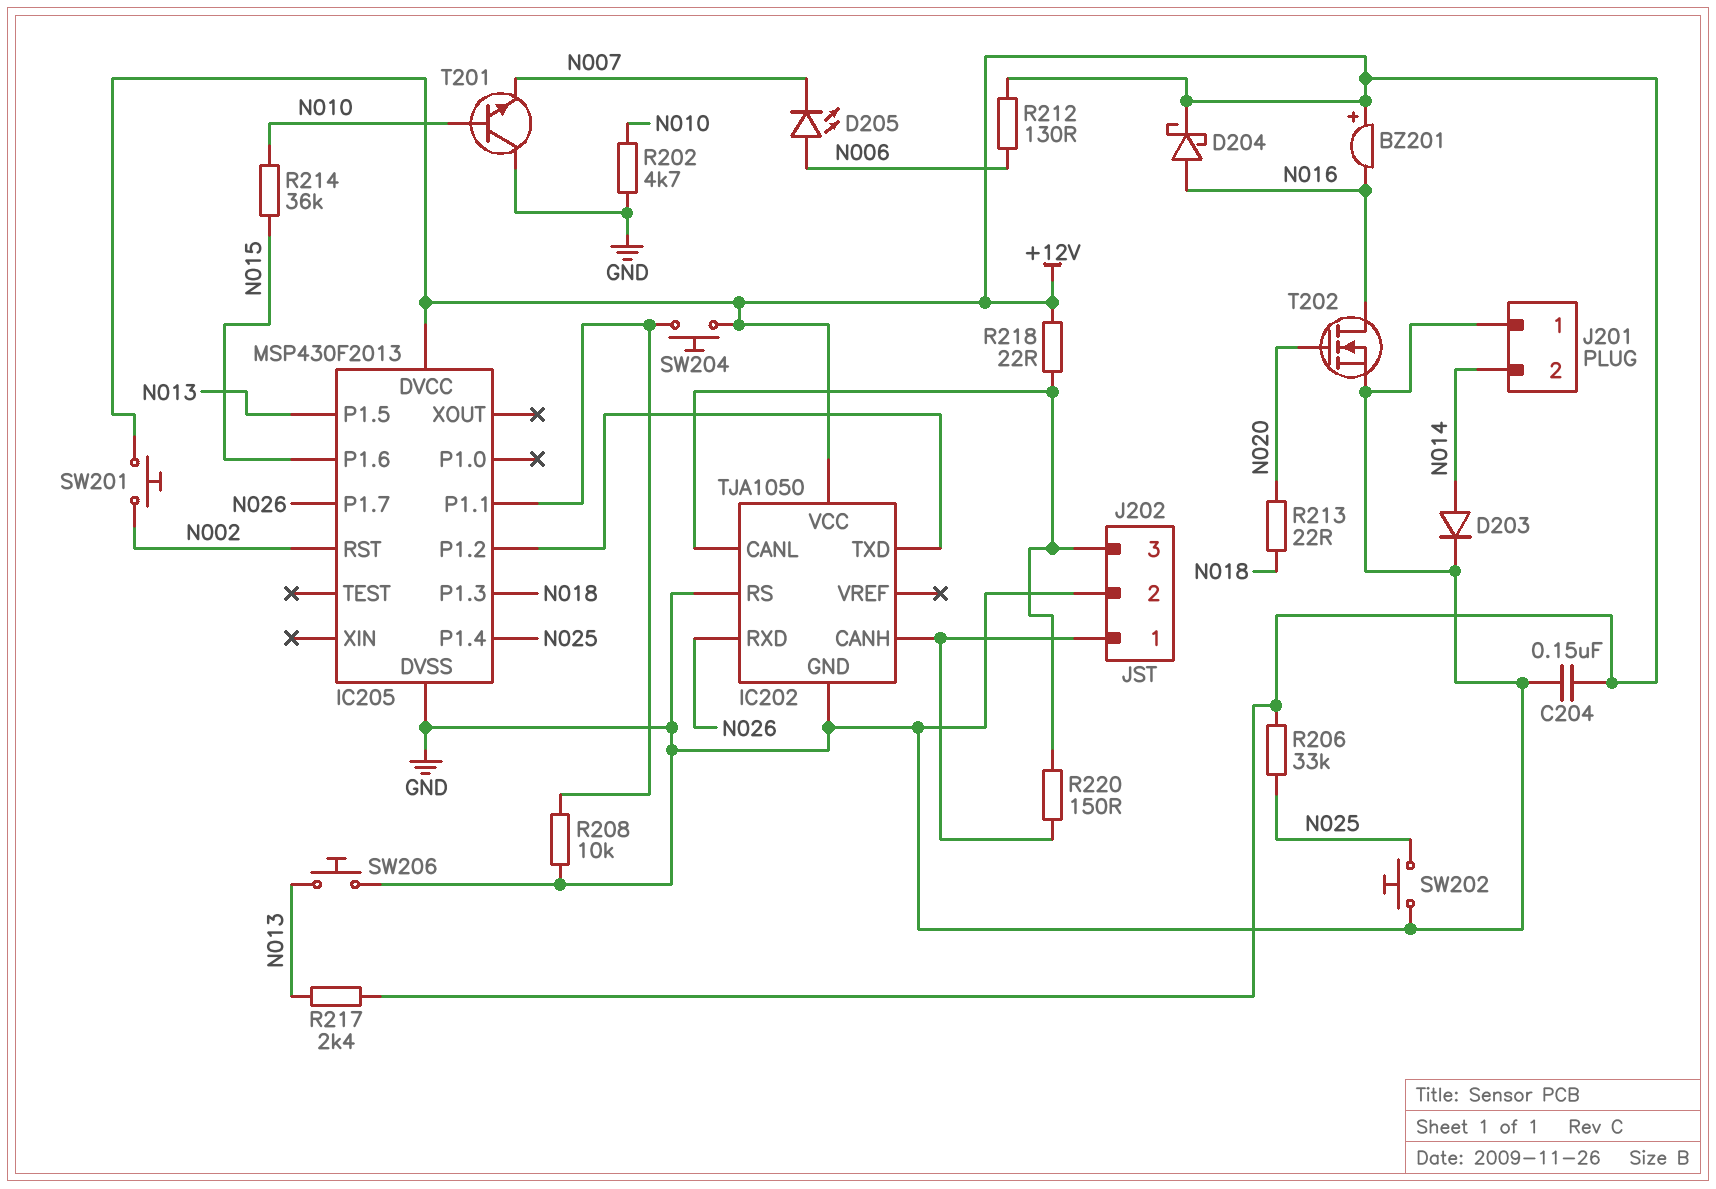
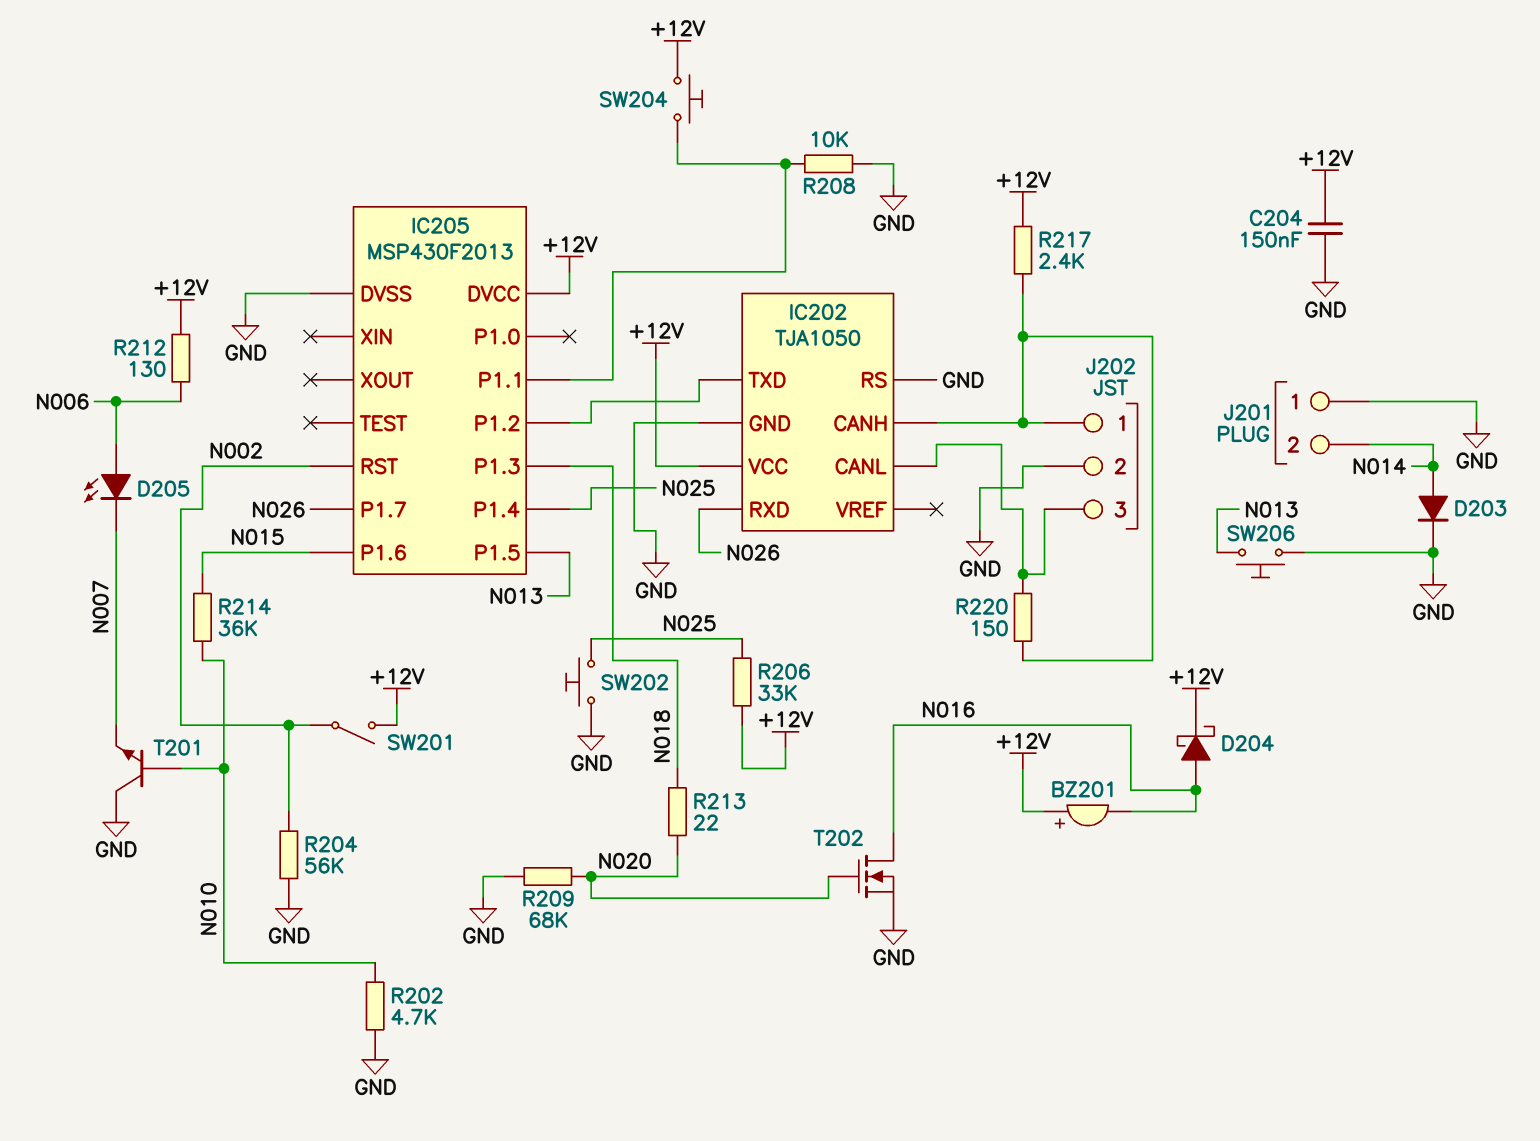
R204: none -> 56k (GND, N002)
R209: none -> 68k (GND, N020)
R217: 2.4k (+12V, N013) -> 2.4k (+12V, IC202/CANH)
R218: 22 (+12V, IC202/CANL) -> none
SW201: button (+12V, N002) -> switch (+12V, N002)

